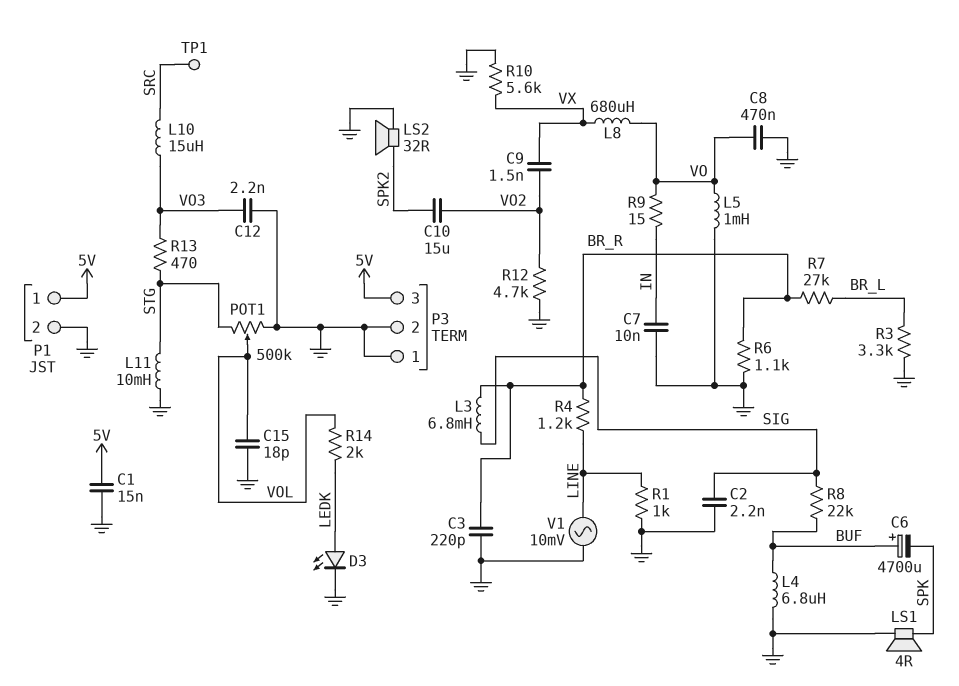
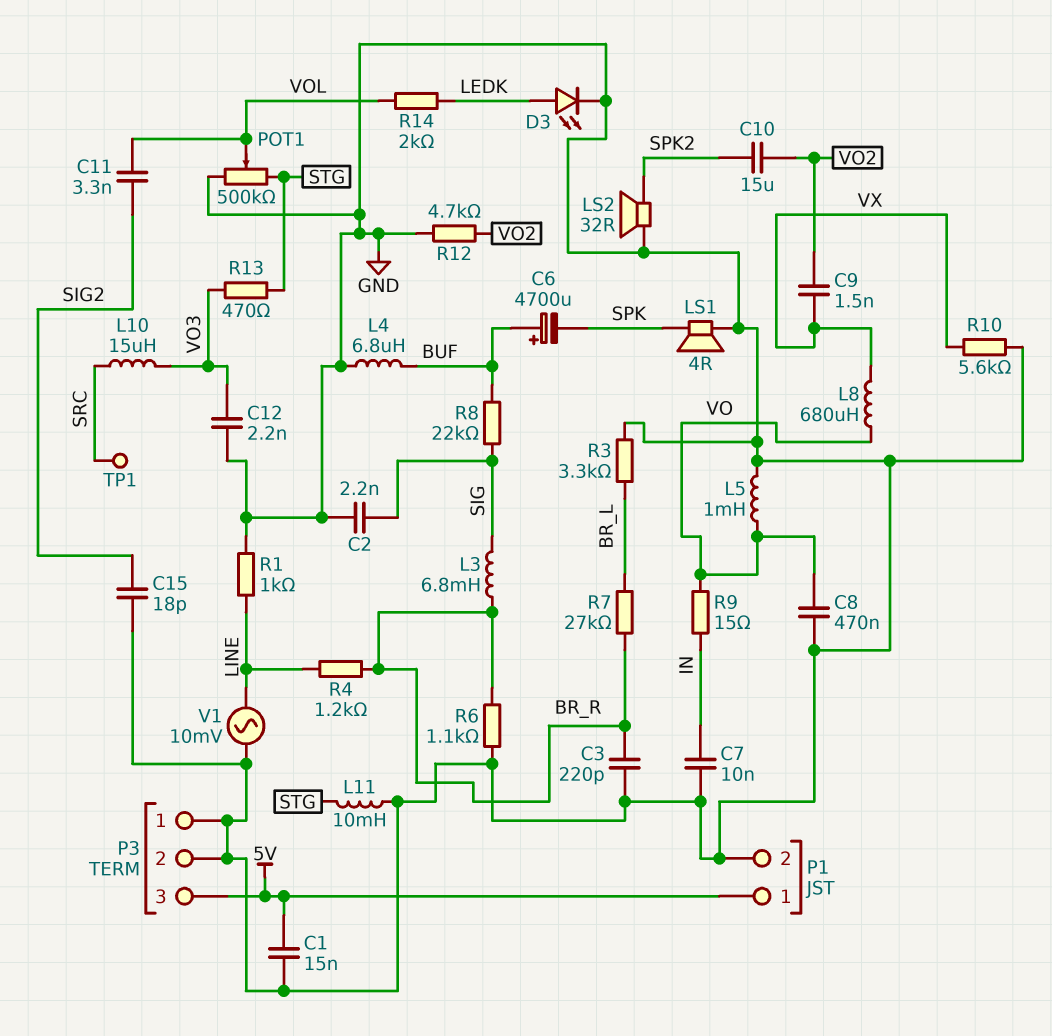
C11: none -> 3.3nF (SIG2, VOL)
C15: 18pF (GND, VOL) -> 18pF (GND, SIG2)

